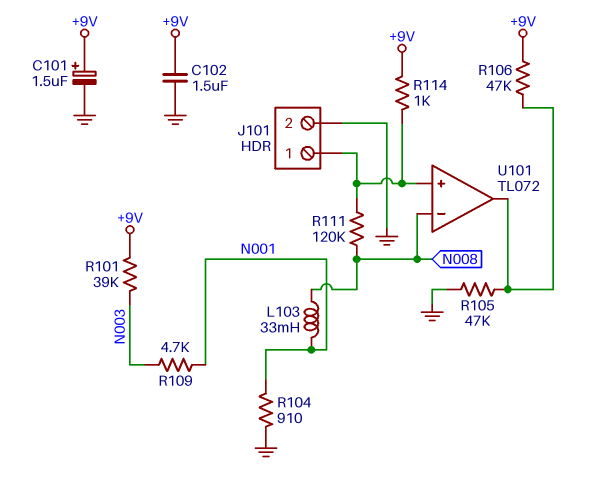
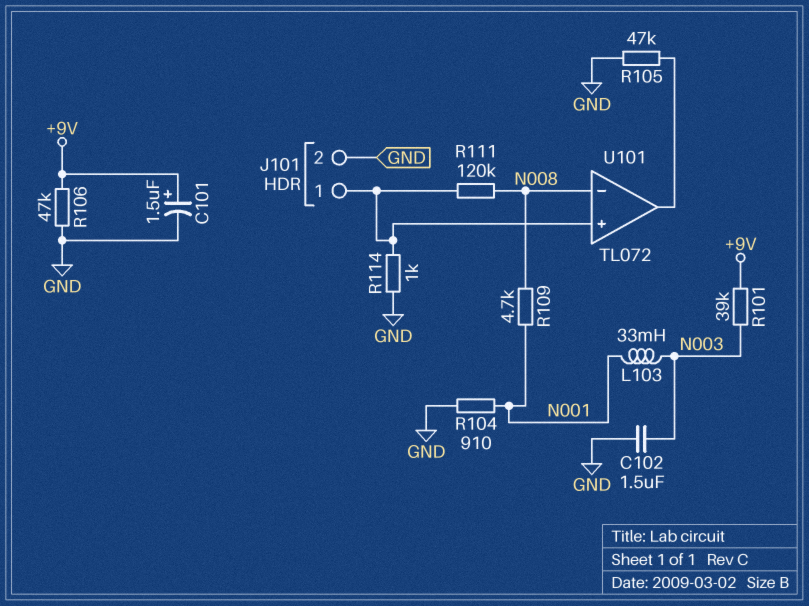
C102: 1.5uF (+9V, GND) -> 1.5uF (GND, N003)
L103: 33mH (N001, N008) -> 33mH (N001, N003)
R106: 47k (+9V, U101/out) -> 47k (+9V, GND)
R109: 4.7k (N001, N003) -> 4.7k (N001, N008)
R114: 1k (+9V, J101/1) -> 1k (GND, J101/1)

